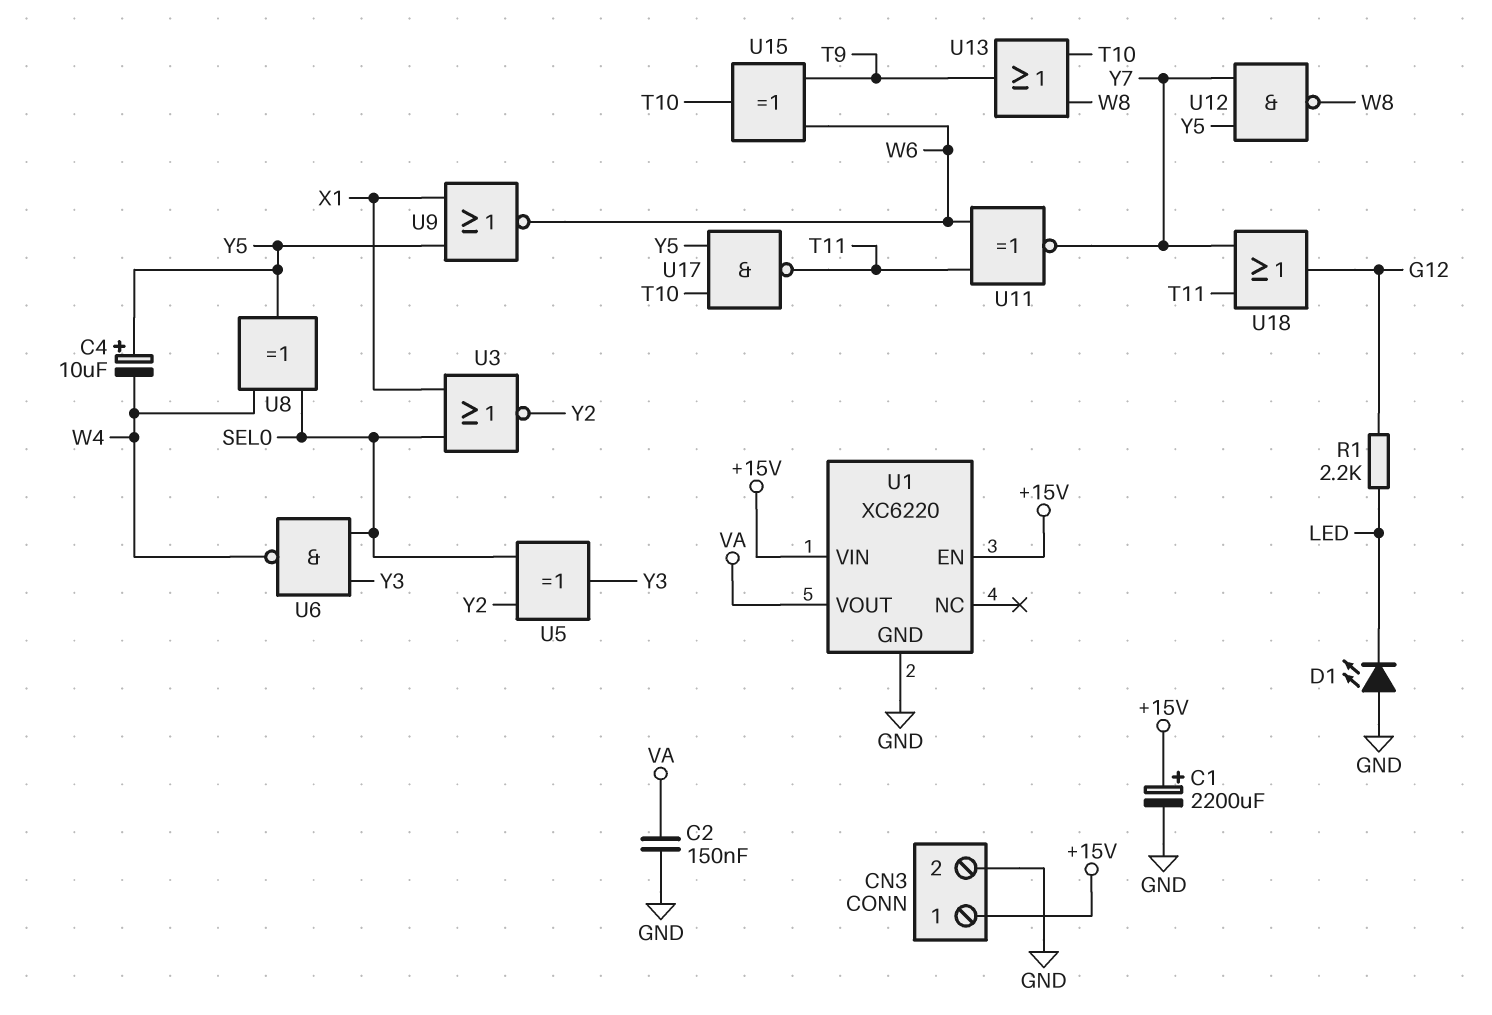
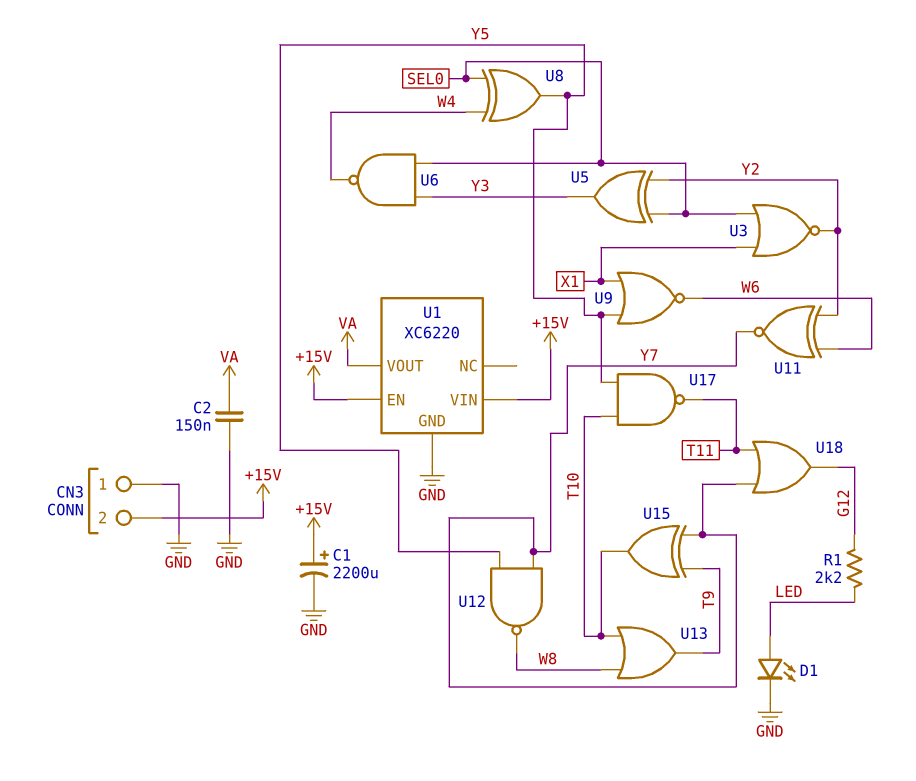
C4: 10uF (plus Y5, minus W4) -> none
CN3 pin 1: +15V -> GND
CN3 pin 2: GND -> +15V
D1: LED (A GND, K LED) -> LED (A LED, K GND)
U11: XNOR (in T11, in W6, out Y7) -> XNOR (in W6, in Y2, out Y7)
U15: XOR (in T9, in W6, out T10) -> XOR (in T9, in Y7, out T10)

